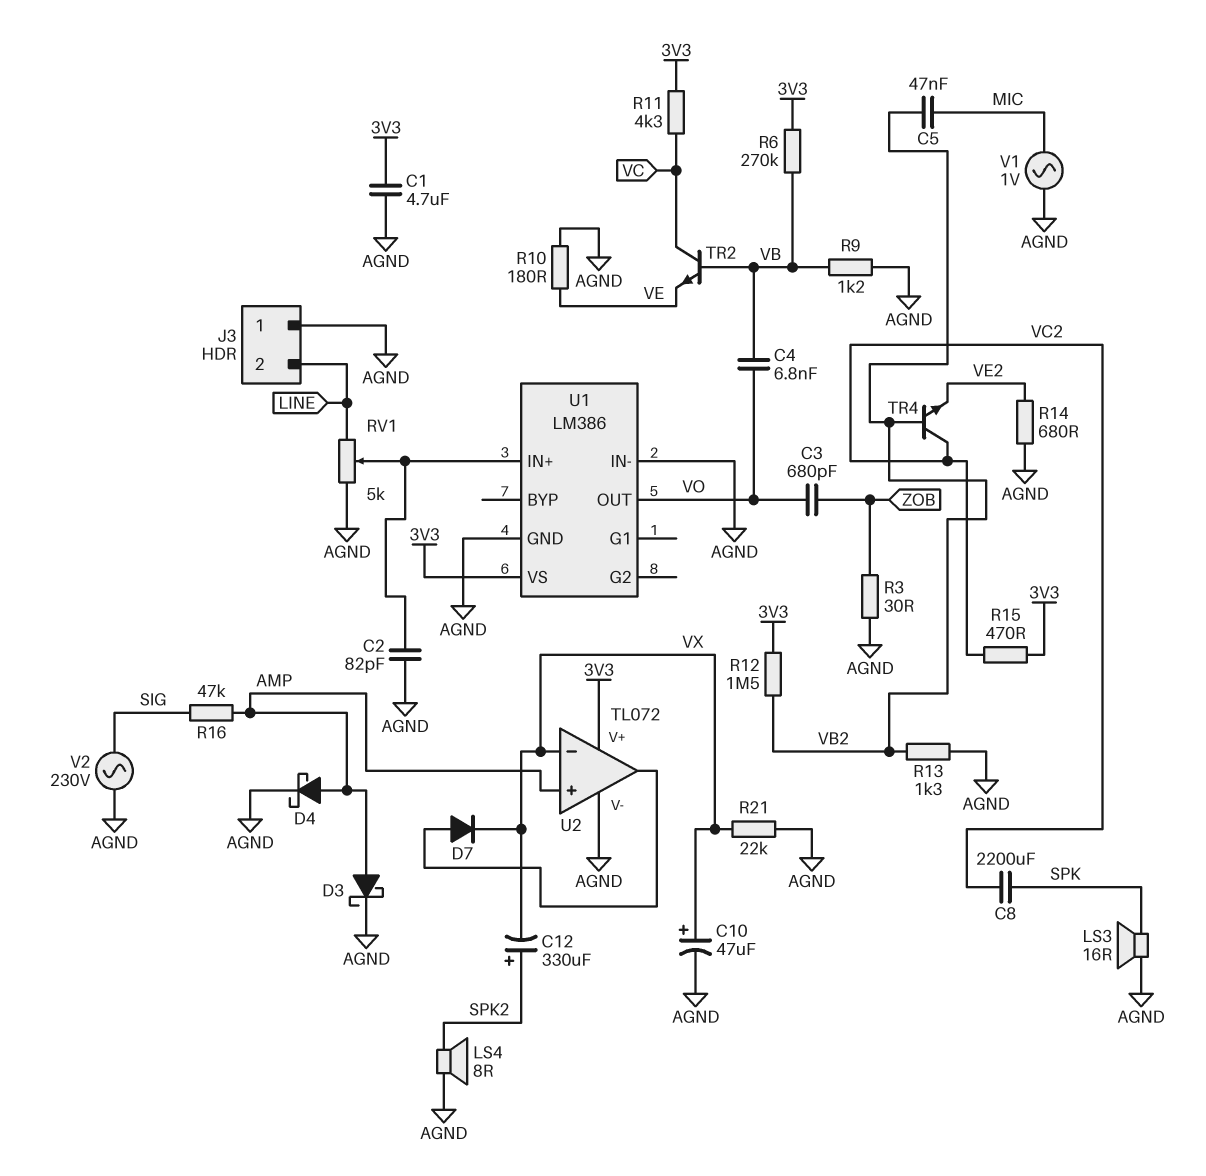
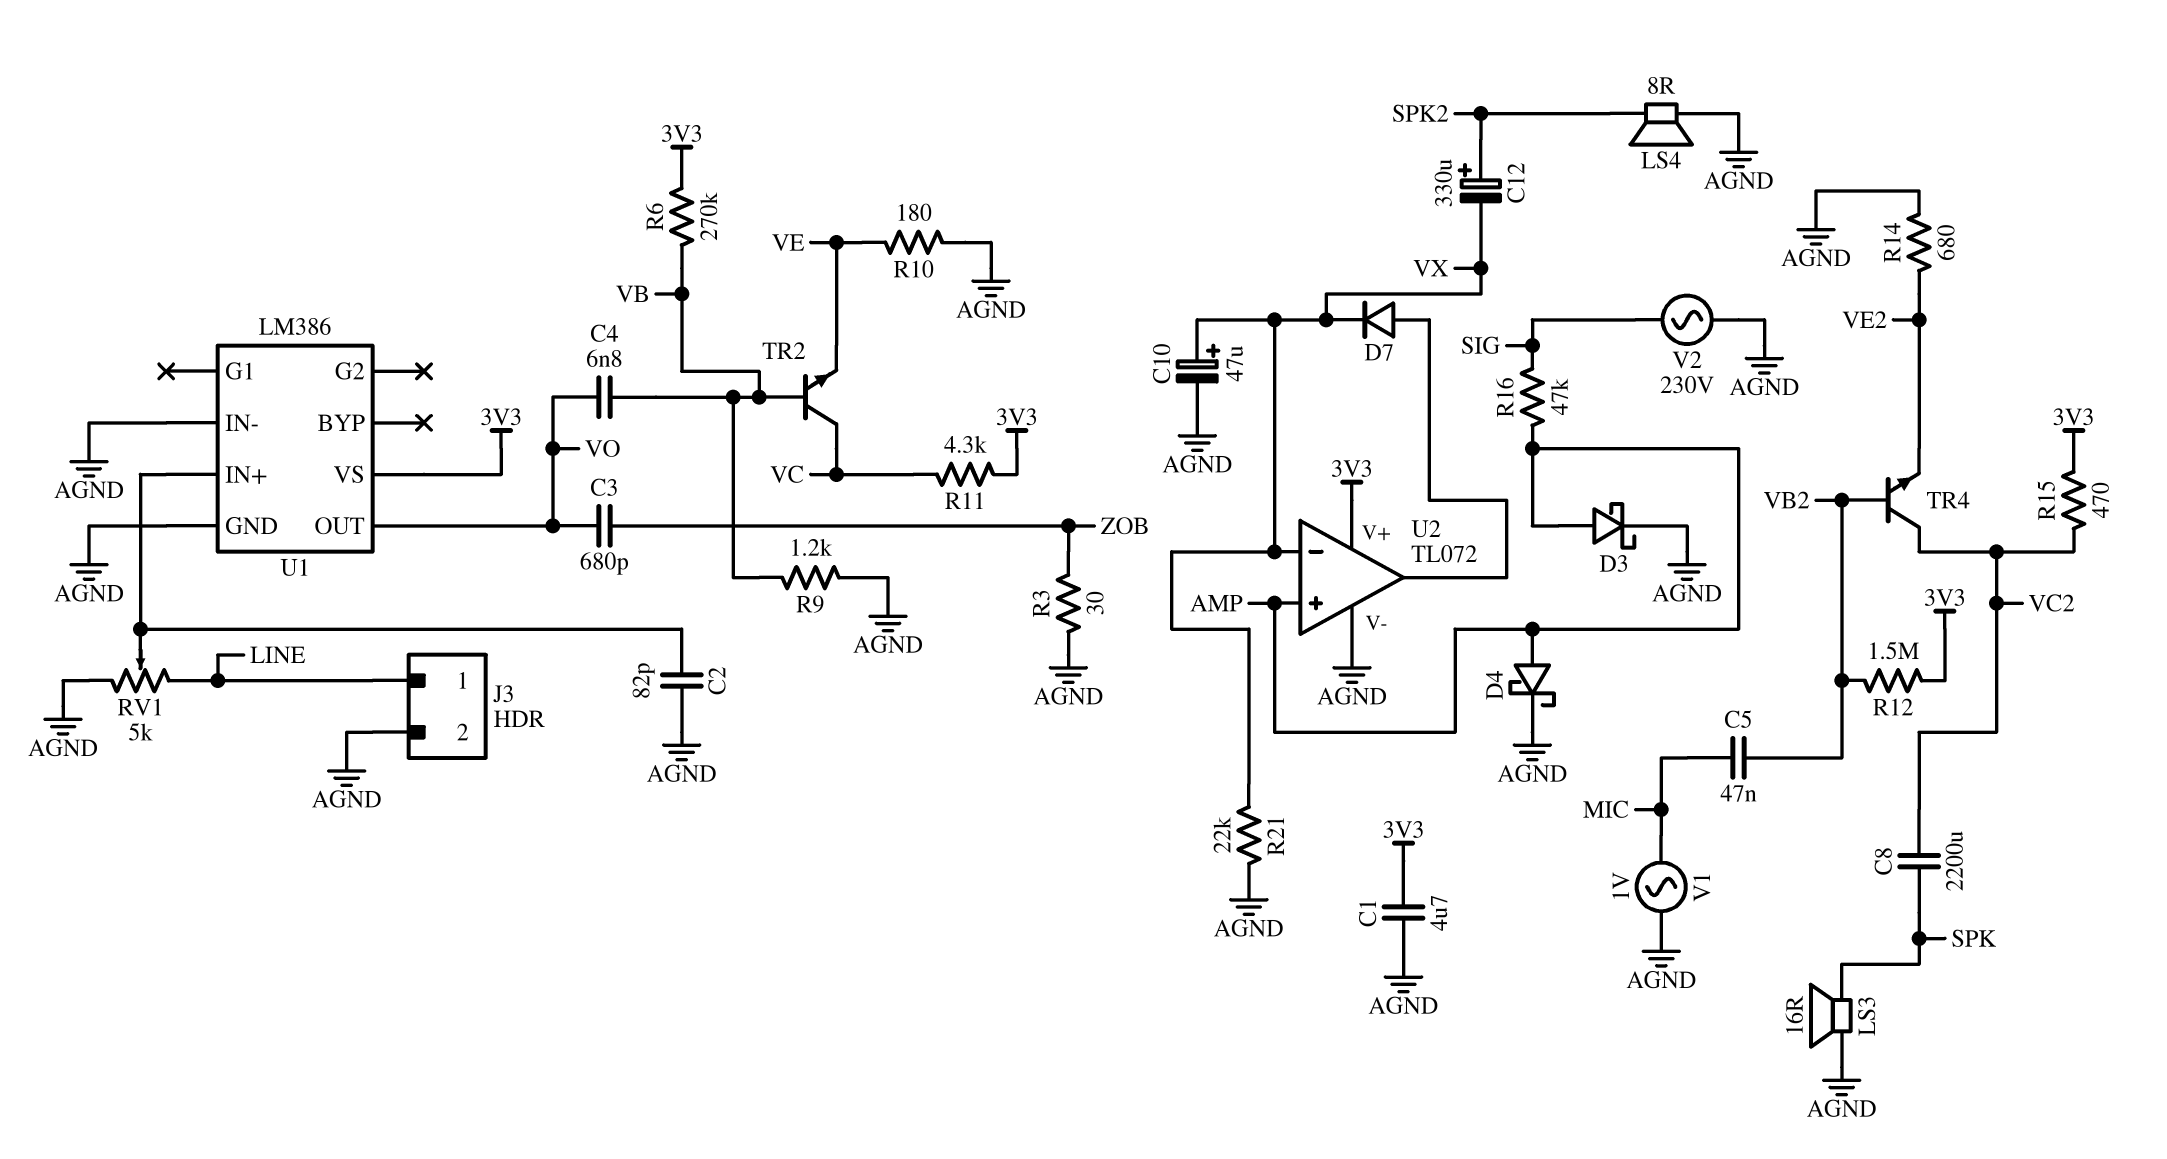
J3 pin 1: AGND -> LINE
J3 pin 2: LINE -> AGND
R13: 1.3k (AGND, VB2) -> none

